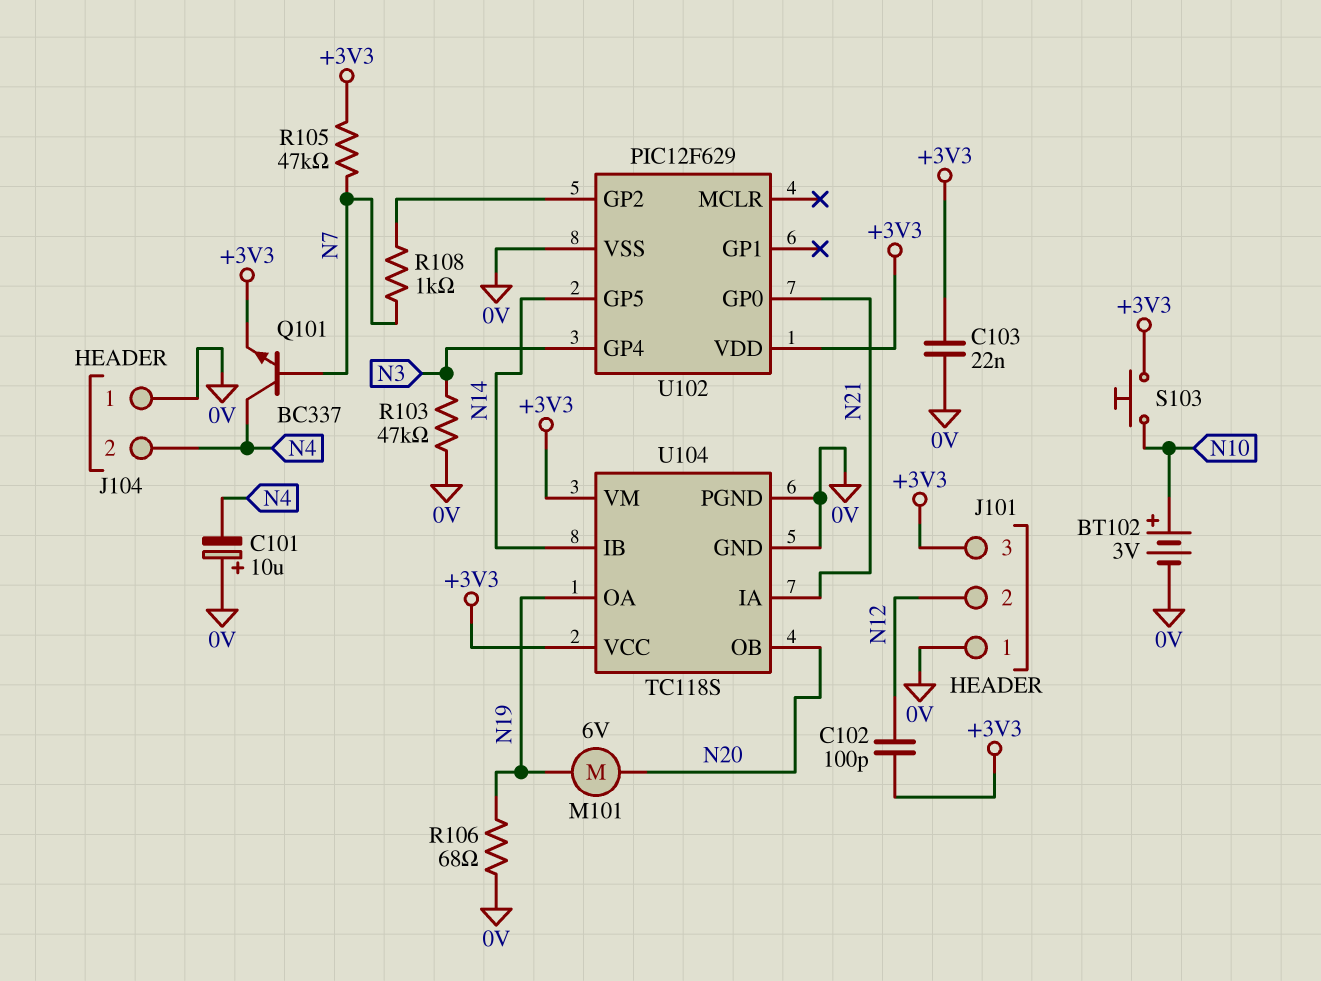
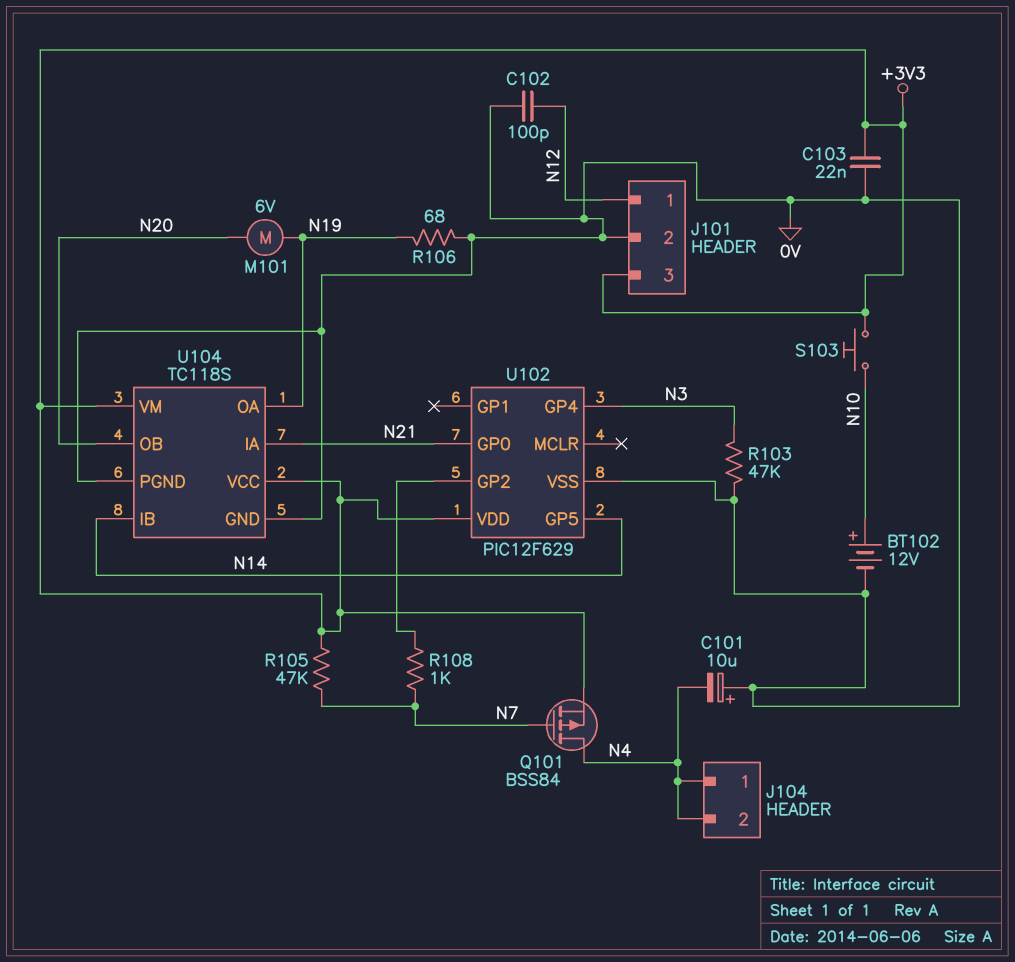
BT102: 3V (plus N10, minus 0V) -> 12V (plus N10, minus 0V)
C102: 100pF (+3V3, N12) -> 100pF (0V, N12)
J101 pin 1: 0V -> N12
J101 pin 2: N12 -> 0V
J104 pin 1: 0V -> N4
Q101: NPN BC337 (B N7, C N4, E +3V3) -> PMOS BSS84 (G N7, D N4, S +3V3)

